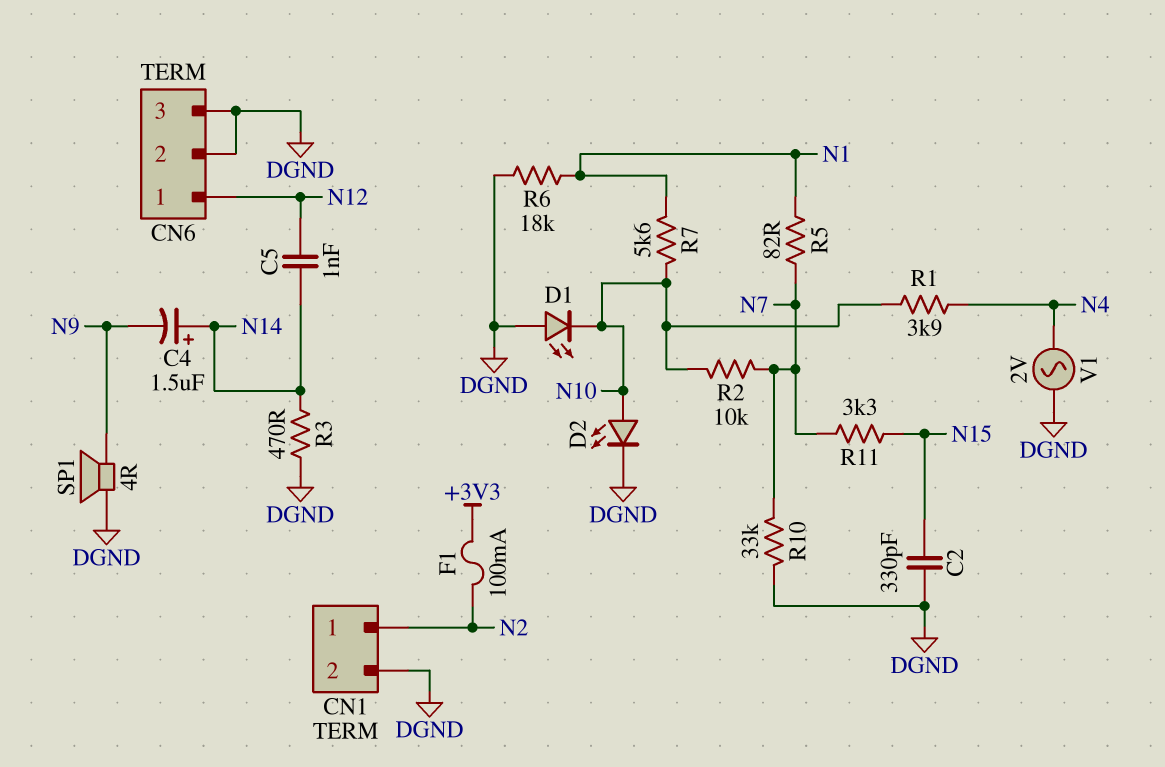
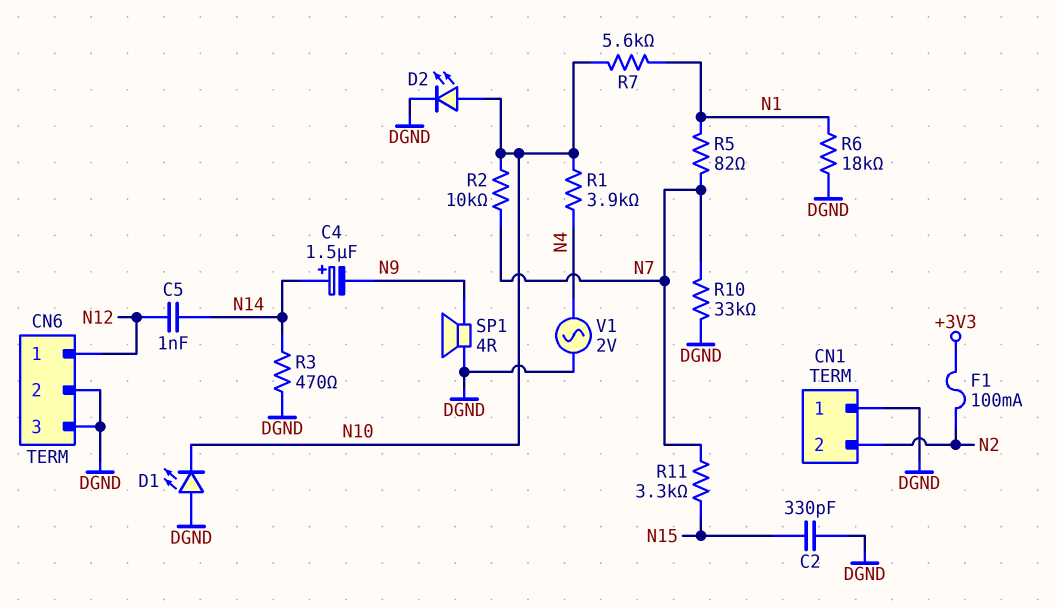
CN1 pin 1: N2 -> DGND
CN1 pin 2: DGND -> N2

